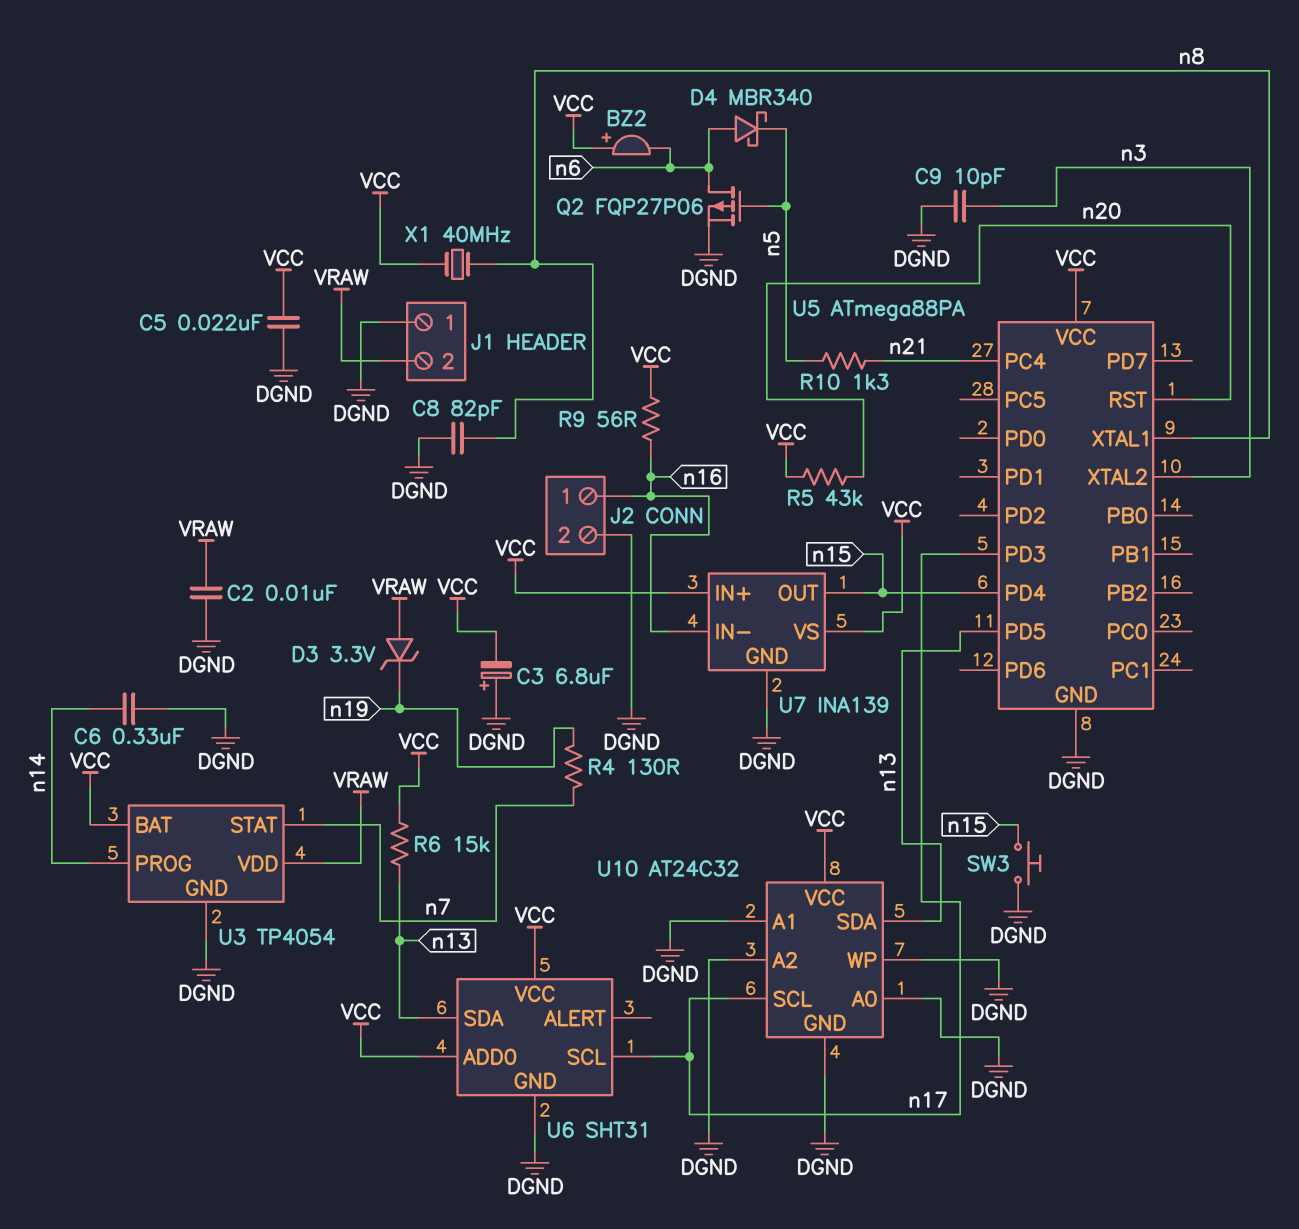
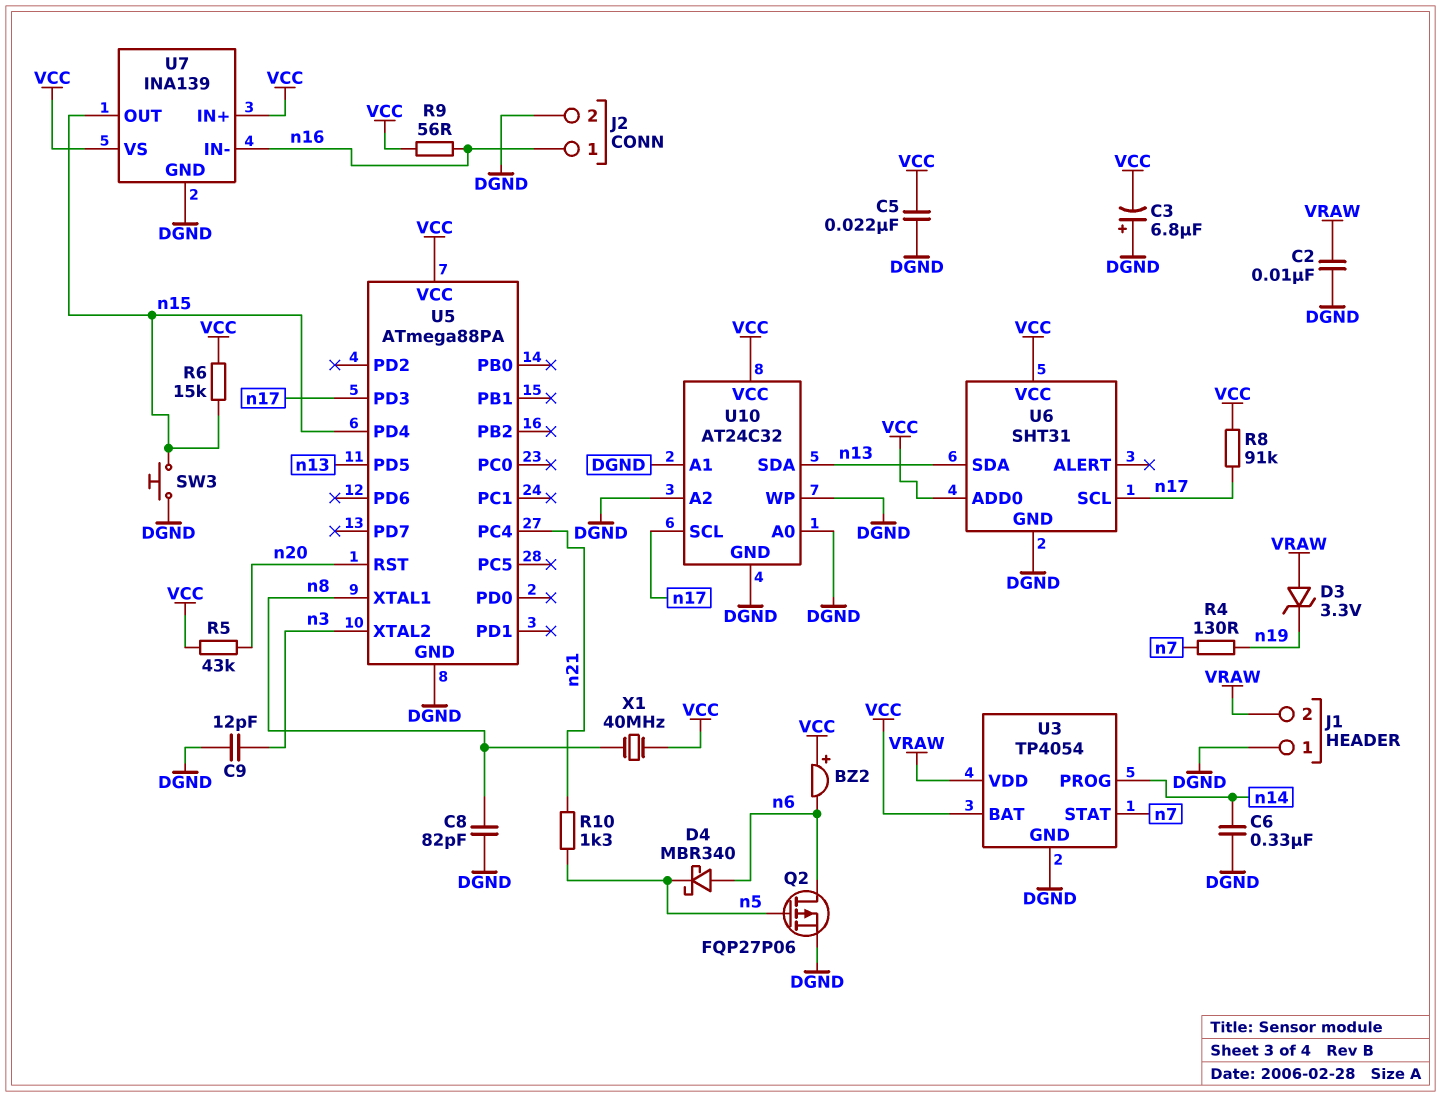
C9: 10pF (DGND, n3) -> 12pF (DGND, n3)
R6: 15k (VCC, n13) -> 15k (VCC, n15)
R8: none -> 91k (VCC, n17)

